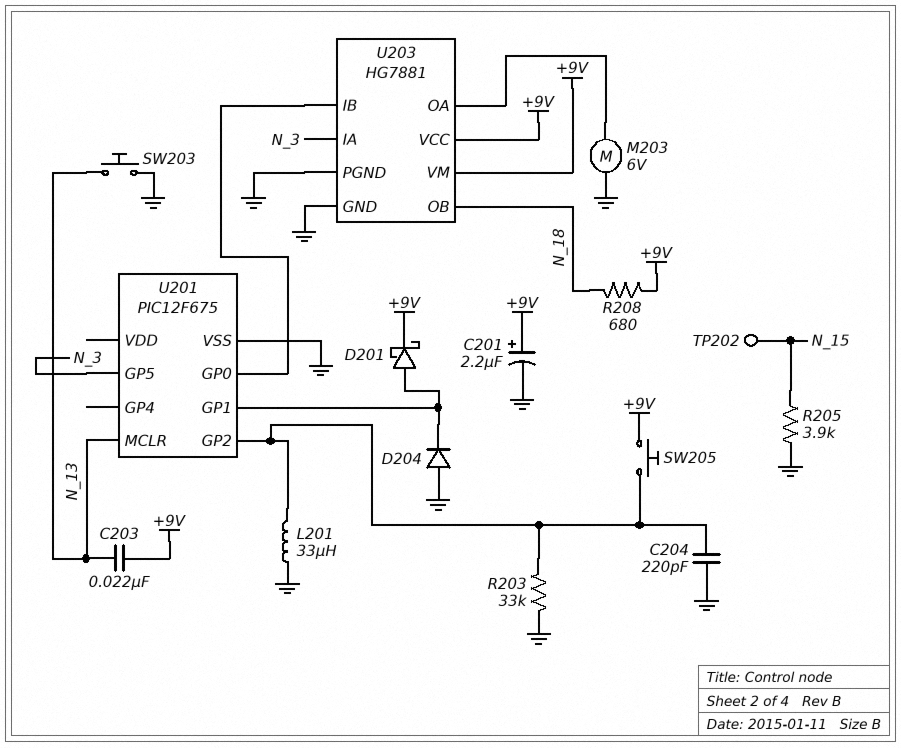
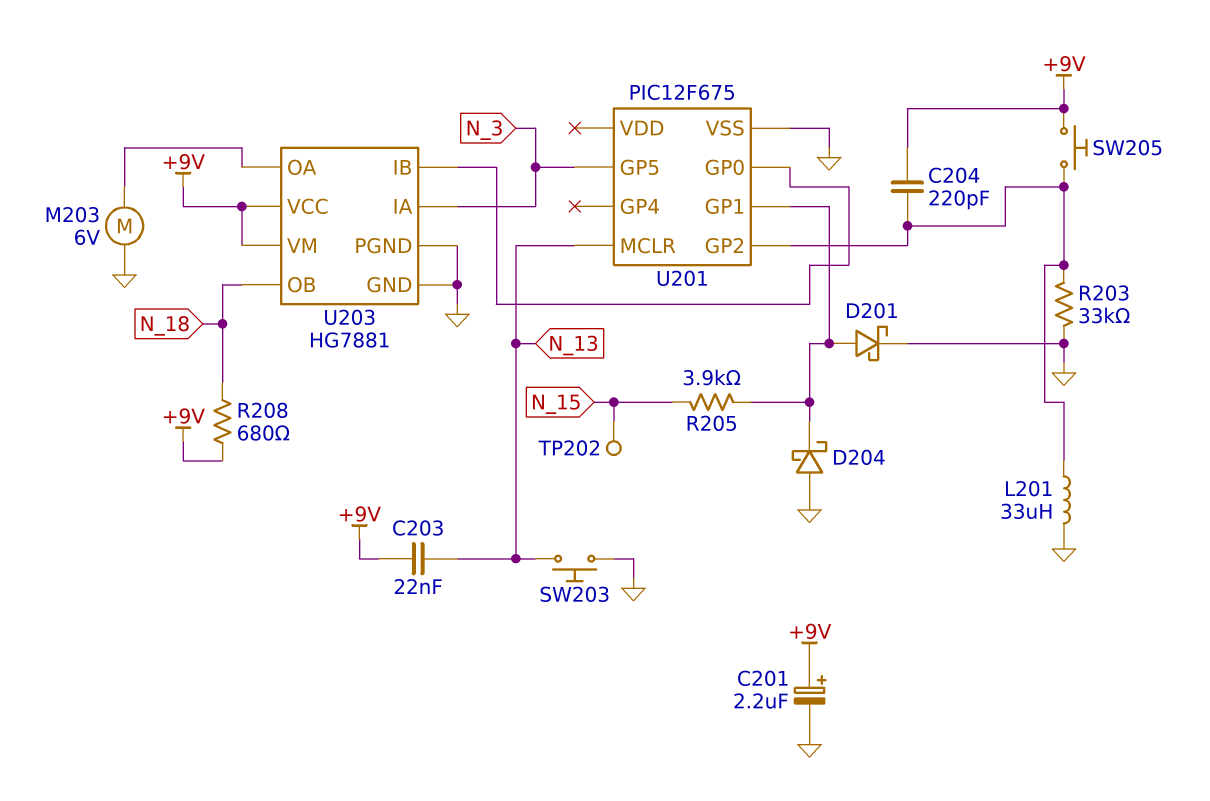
C204: 220pF (GND, U201/GP2) -> 220pF (+9V, U201/GP2)
D201: schottky (A U201/GP1, K +9V) -> schottky (A U201/GP1, K GND)
D204: diode (A GND, K U201/GP1) -> schottky (A GND, K U201/GP1)
R205: 3.9k (GND, N_15) -> 3.9k (N_15, U201/GP1)

